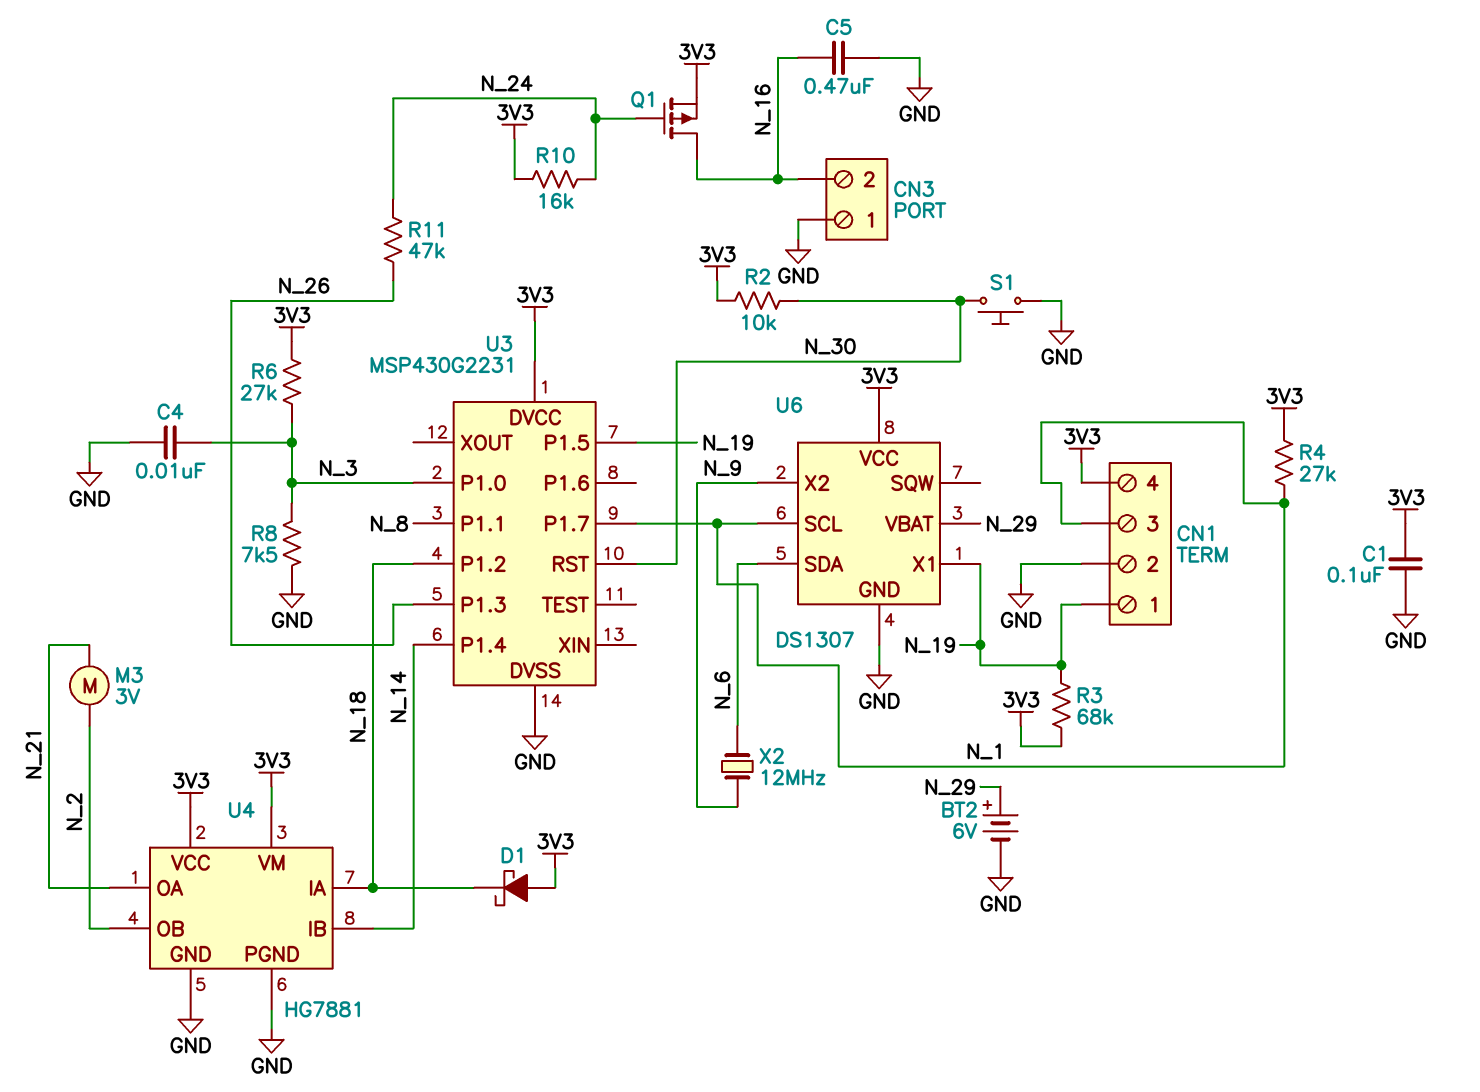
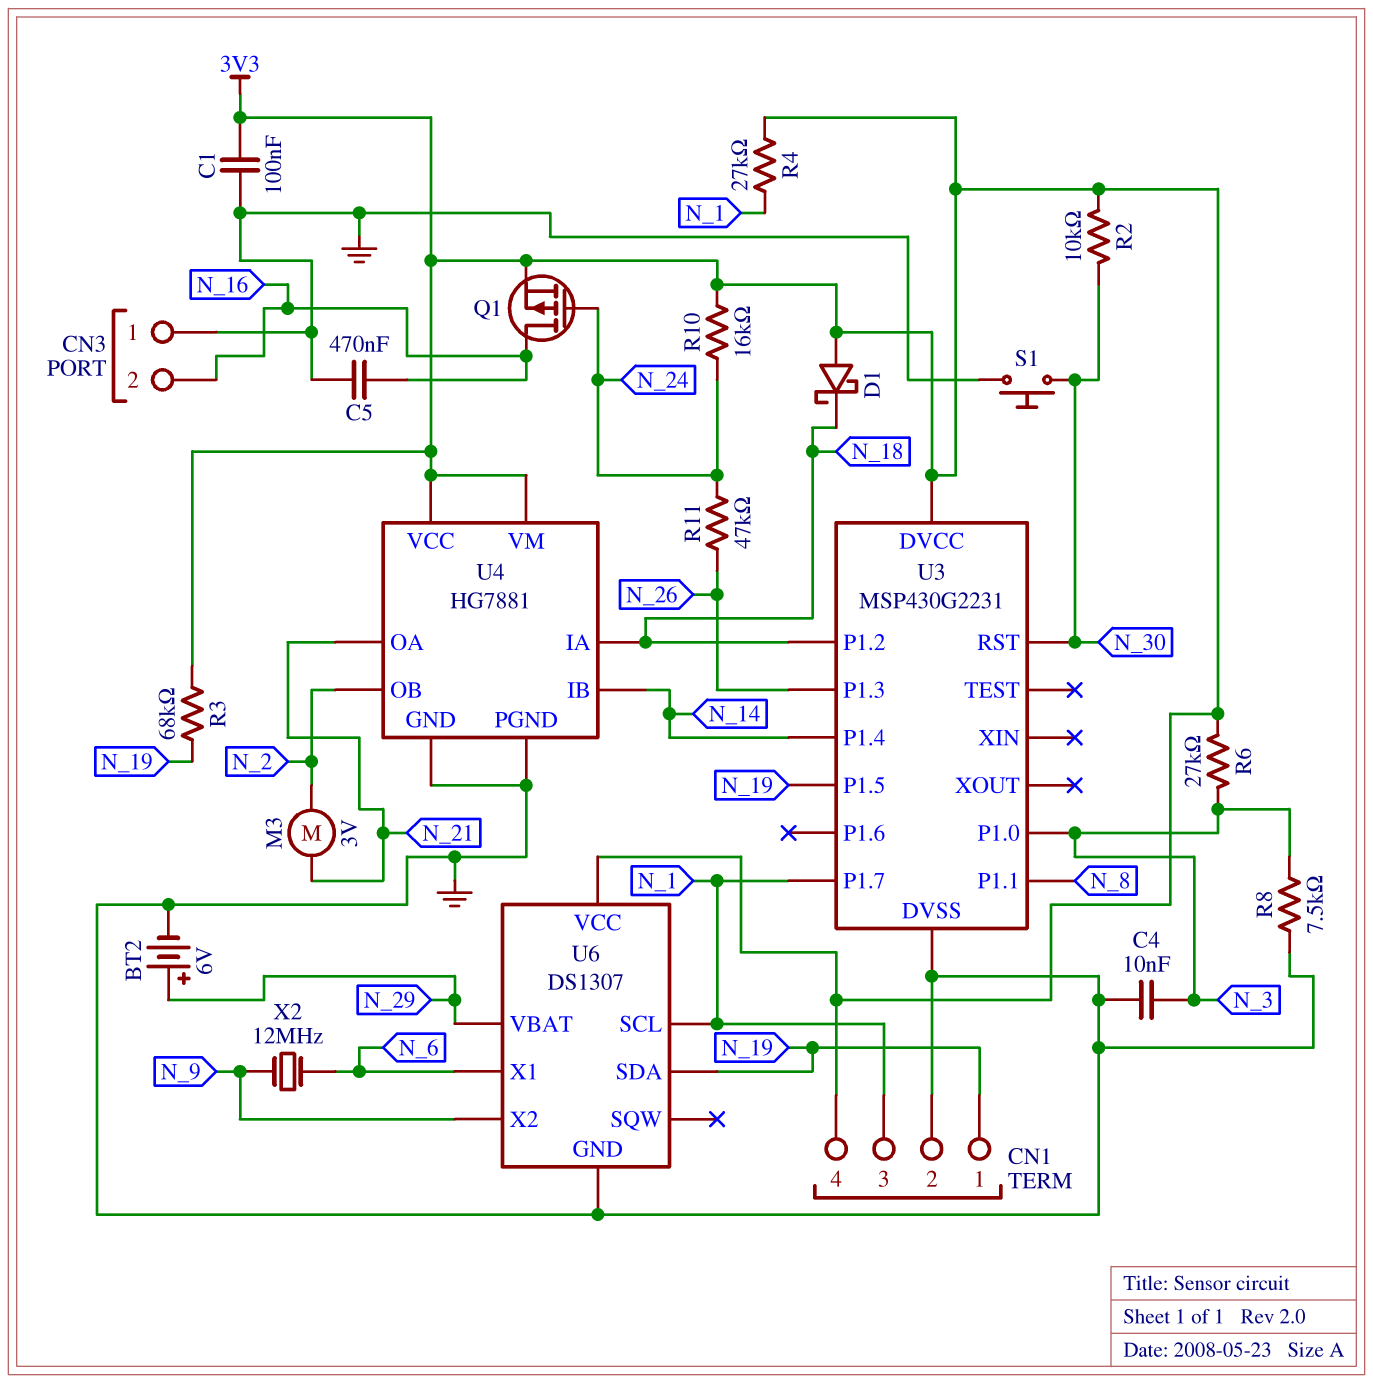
U6 pin SDA: N_6 -> N_19
U6 pin X1: N_19 -> N_6

